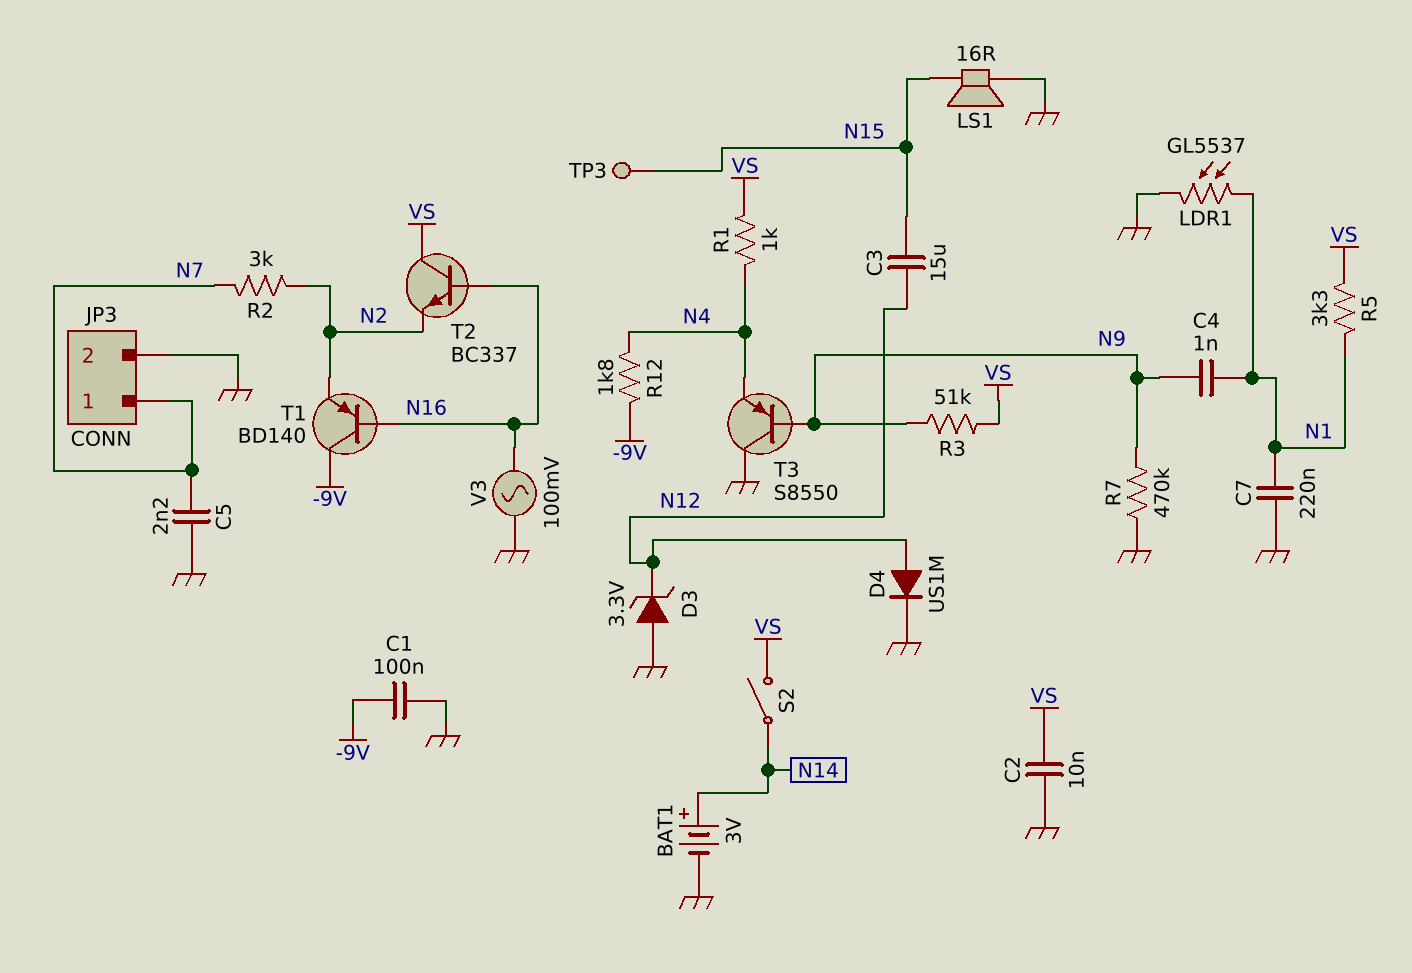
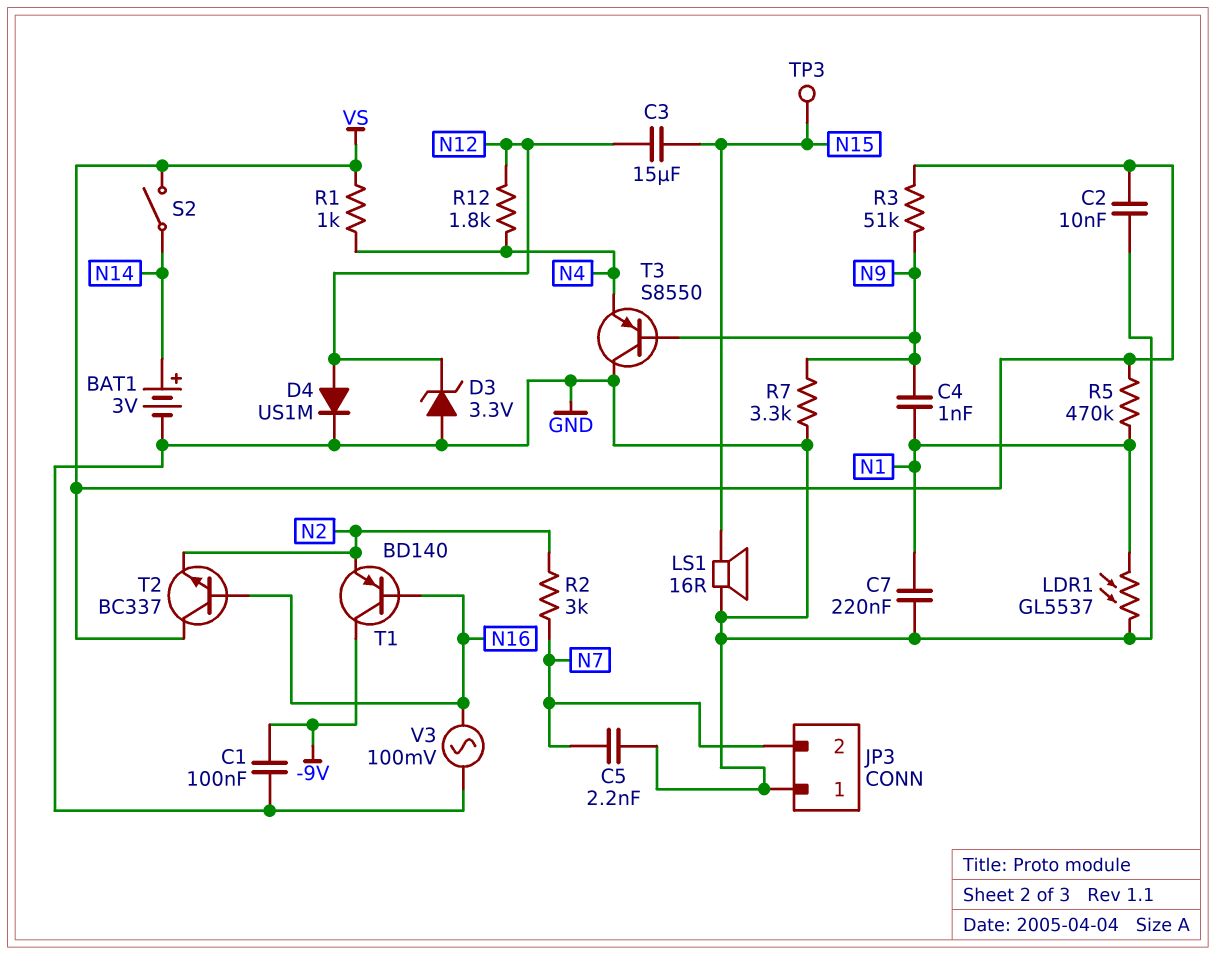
JP3 pin 1: N7 -> GND
JP3 pin 2: GND -> N7
R5: 3.3k (N1, VS) -> 470k (N1, VS)
R7: 470k (GND, N9) -> 3.3k (GND, N9)
R12: 1.8k (-9V, N4) -> 1.8k (N4, N12)

